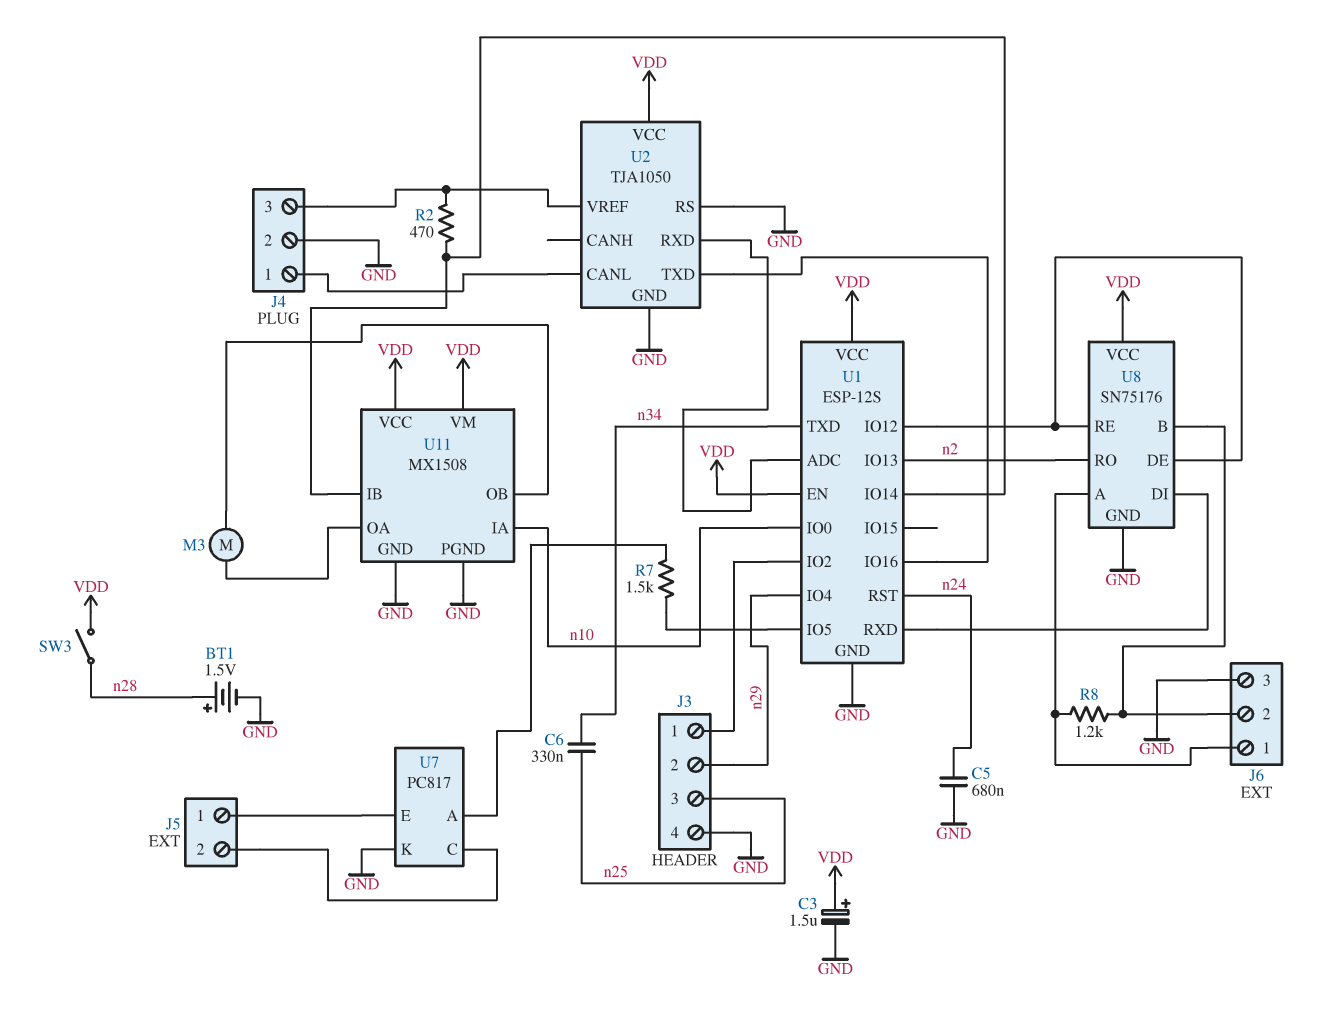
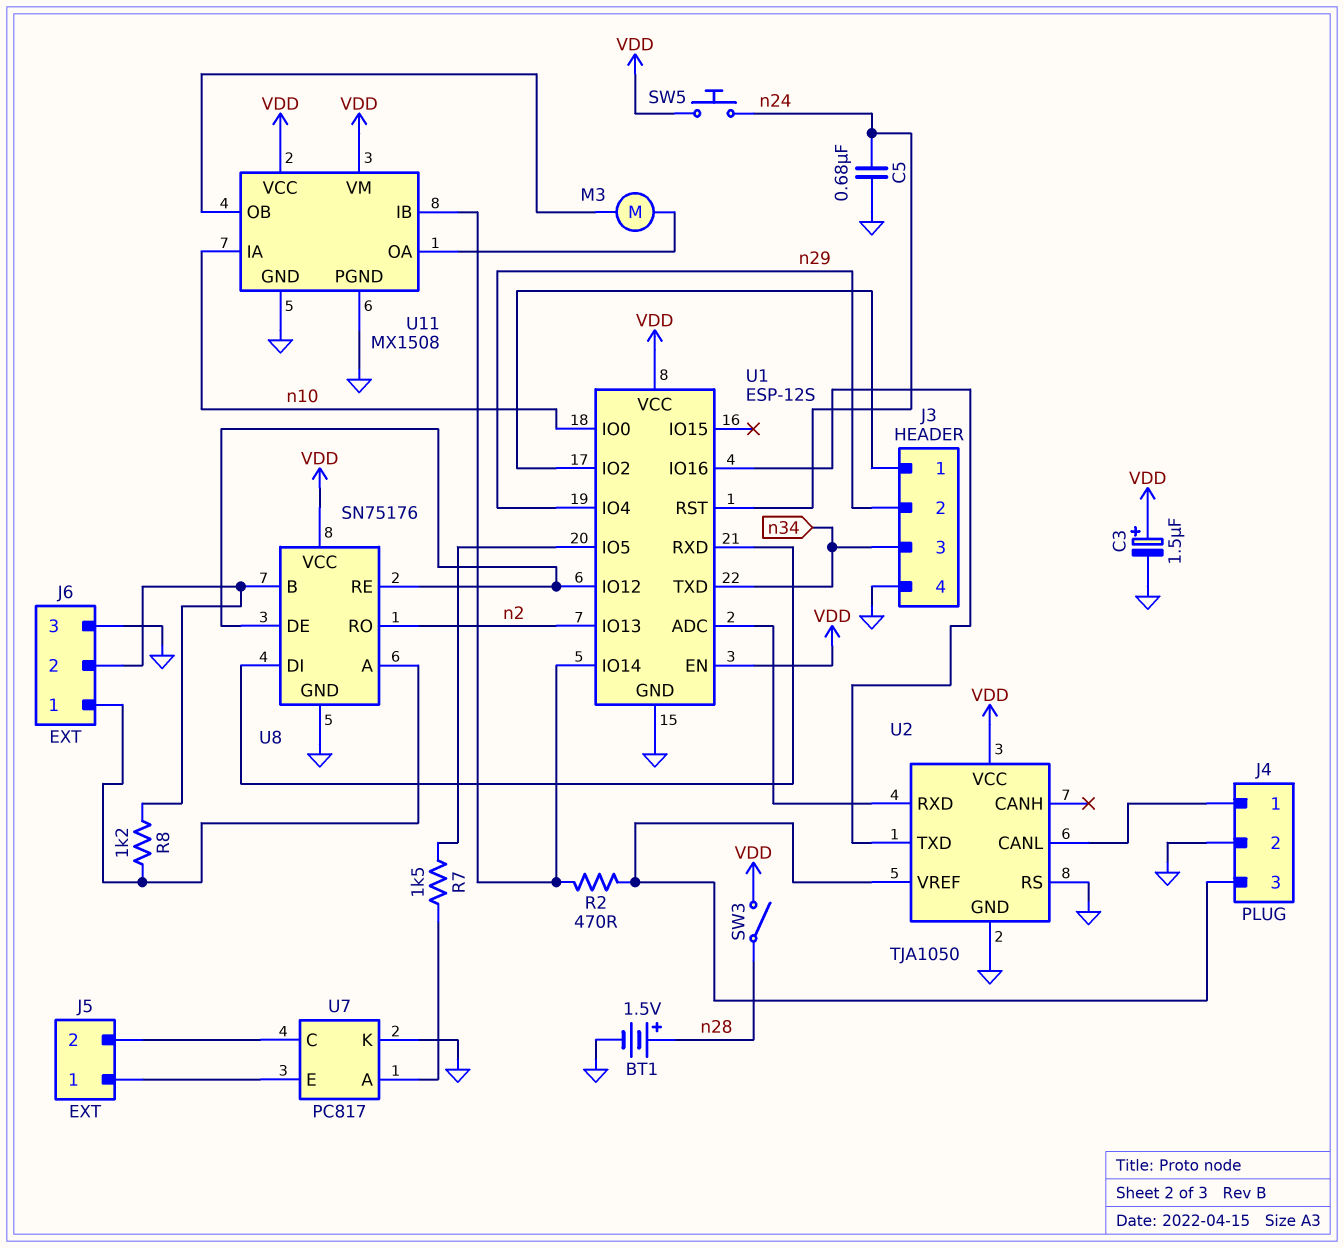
C6: 330nF (n25, n34) -> none
J3 pin 3: n25 -> n34
SW5: none -> button (VDD, n24)

